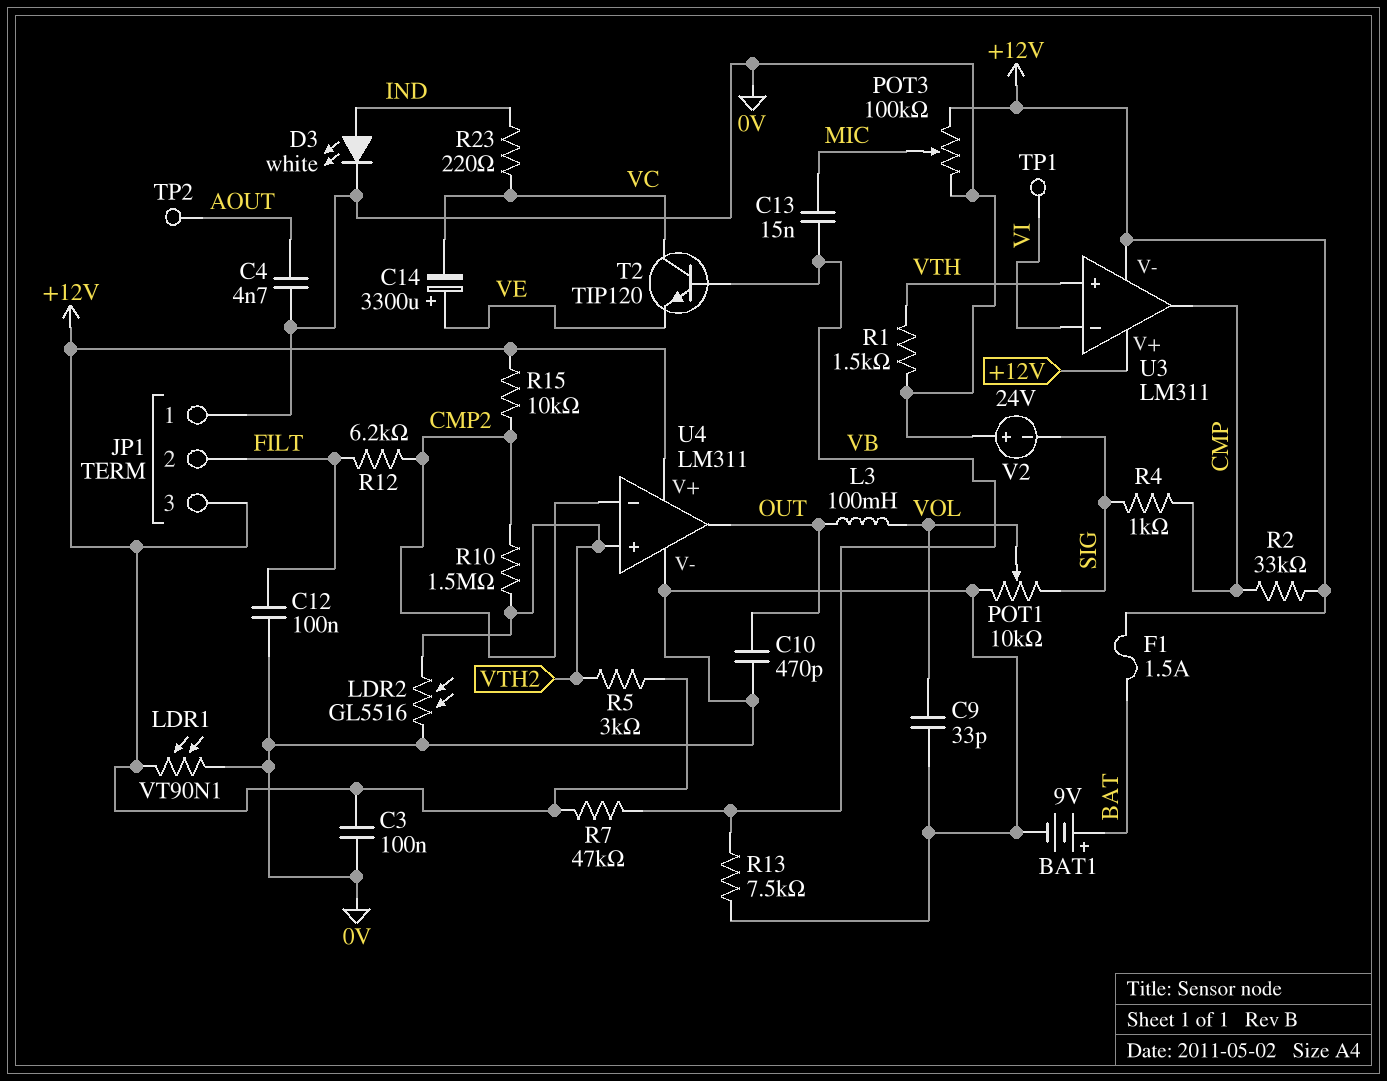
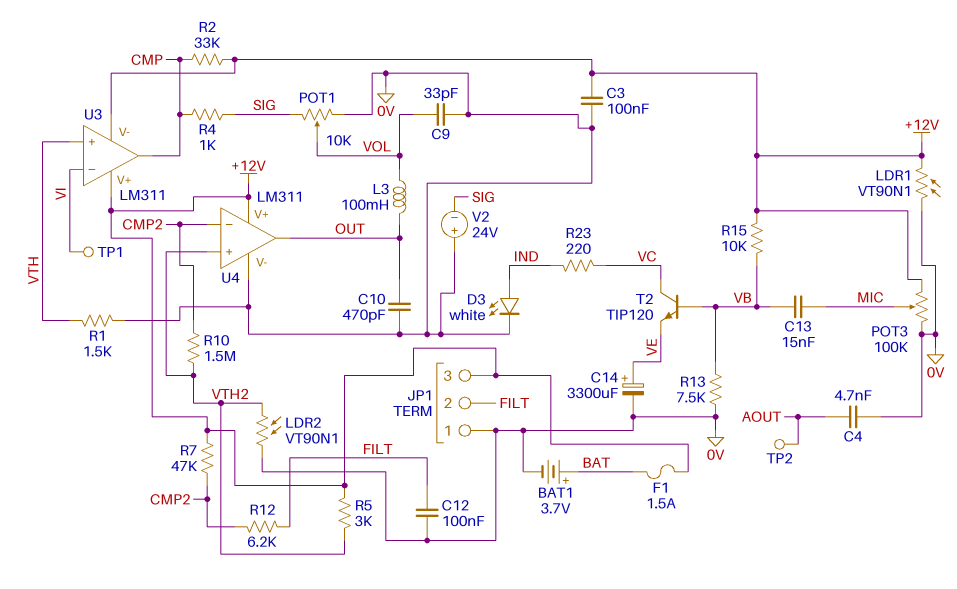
BAT1: 9V (plus BAT, minus 0V) -> 3.7V (plus BAT, minus 0V)
C14: 3300uF (plus VE, minus VC) -> 3300uF (plus VE, minus 0V)
LDR2: GL5516 (0V, VTH2) -> VT90N1 (0V, VTH2)
R7: 47k (+12V, VB) -> 47k (+12V, CMP2)
R15: 10k (+12V, CMP2) -> 10k (+12V, VB)

